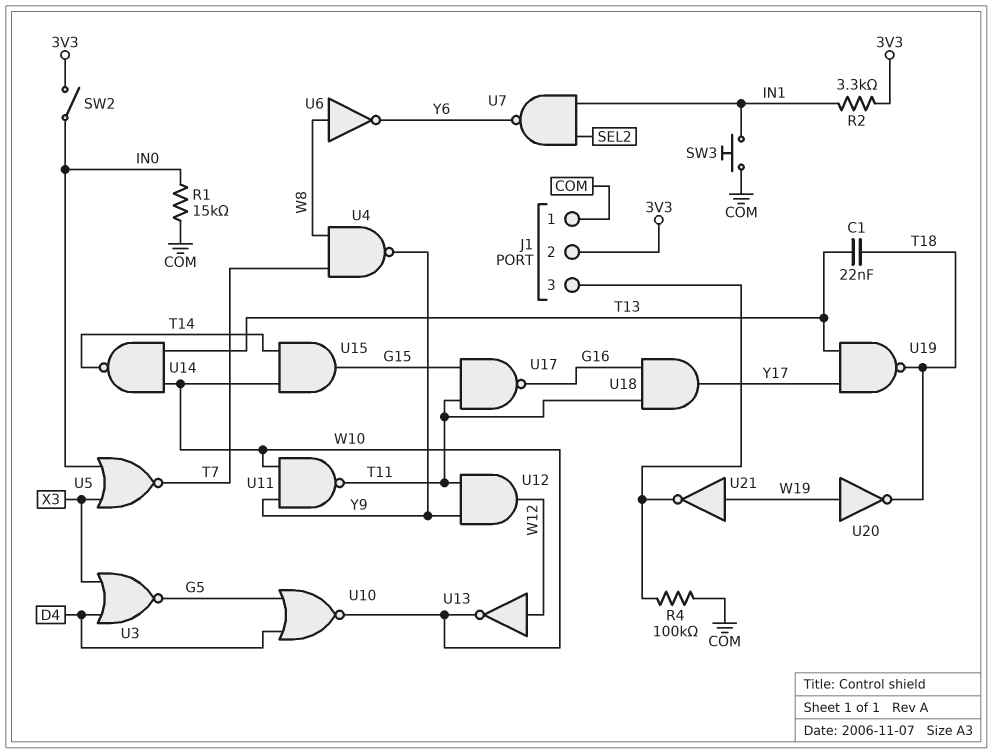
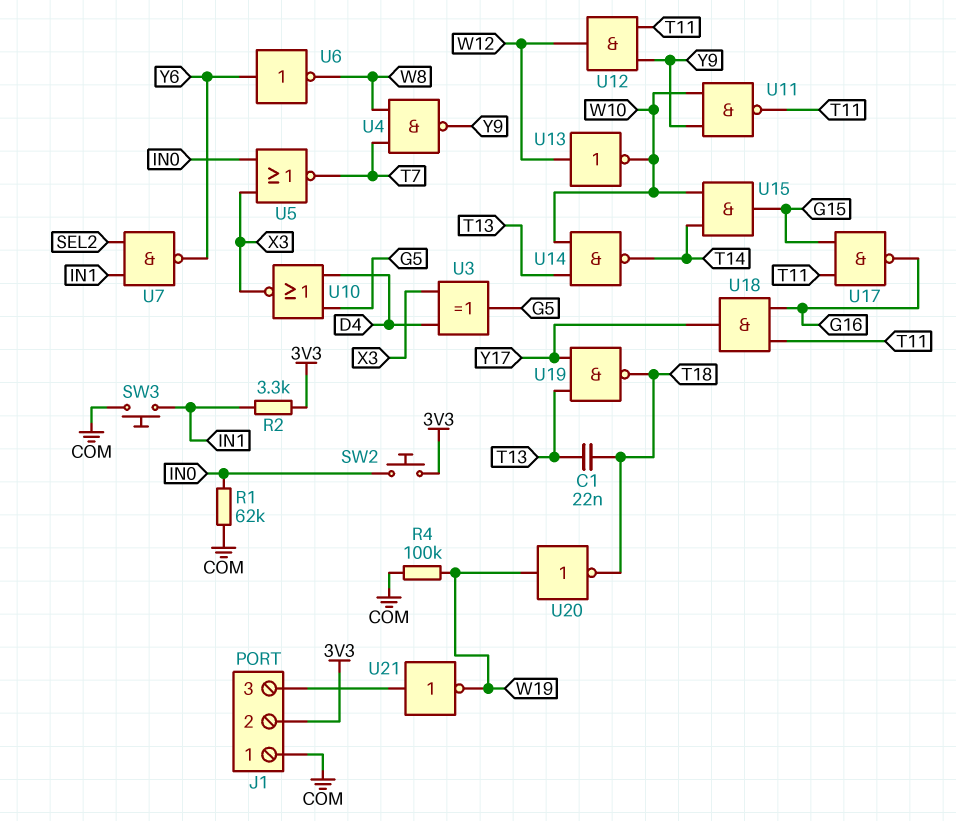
R1: 15k (COM, IN0) -> 62k (COM, IN0)
R4: 100k (COM, J1/3) -> 100k (COM, W19)
SW2: switch (3V3, IN0) -> button (3V3, IN0)
U3: NOR (in D4, in X3, out G5) -> XOR (in D4, in X3, out G5)
U6: NOT (in W8, out Y6) -> NOT (in Y6, out W8)
U10: NOR (in D4, in G5, out W10) -> NOR (in D4, in G5, out X3)
U21: NOT (in W19, out J1/3) -> NOT (in J1/3, out W19)

